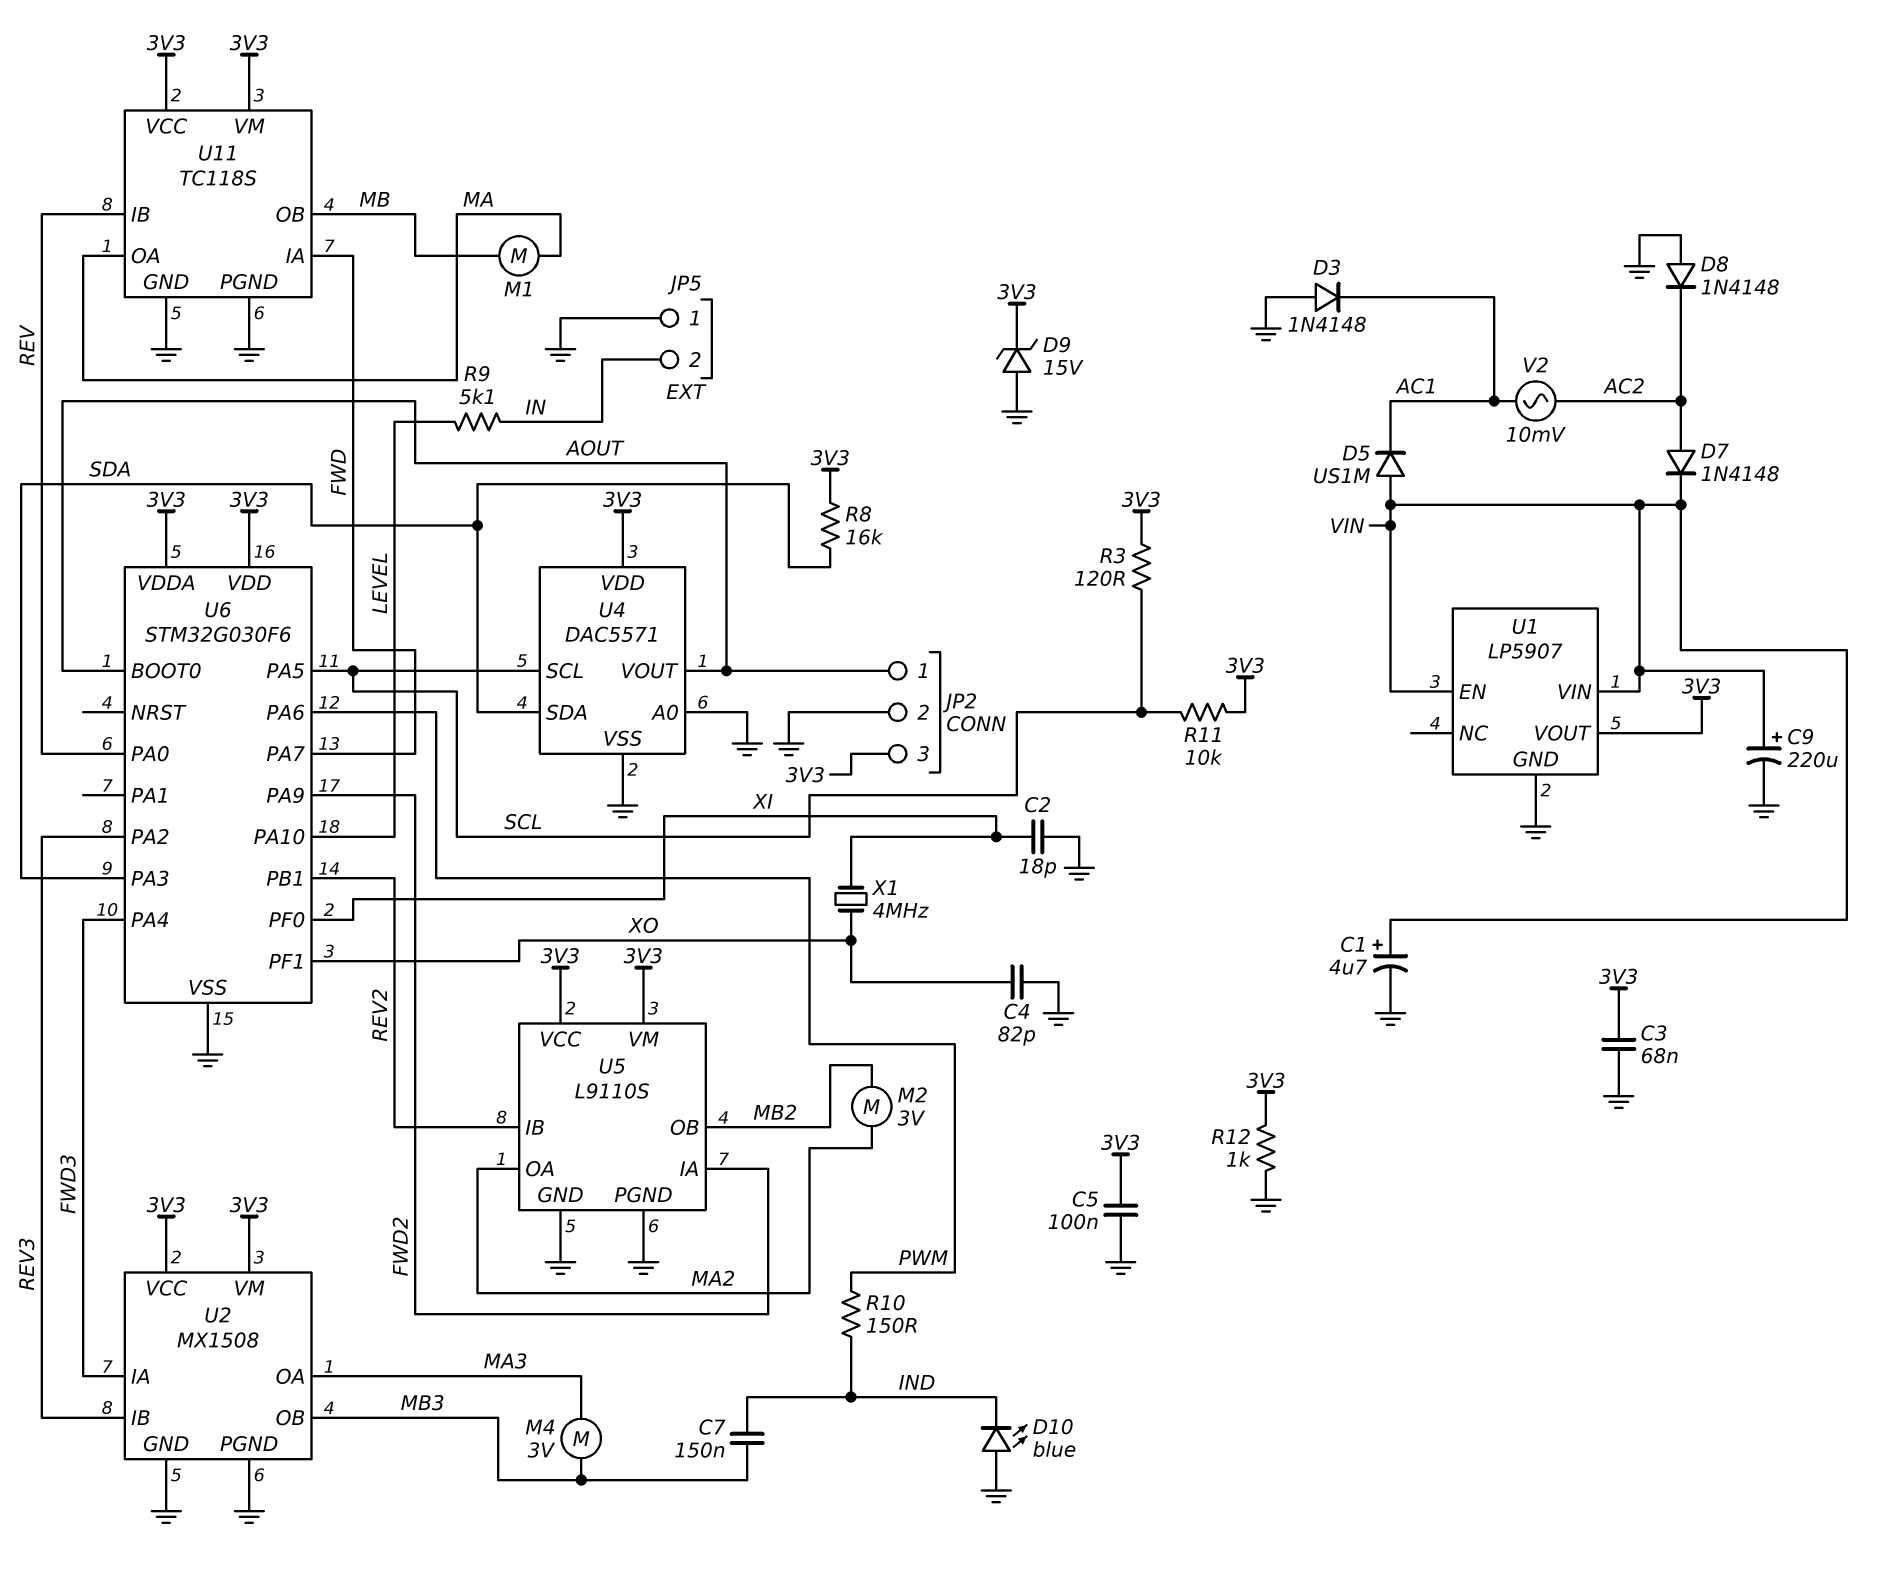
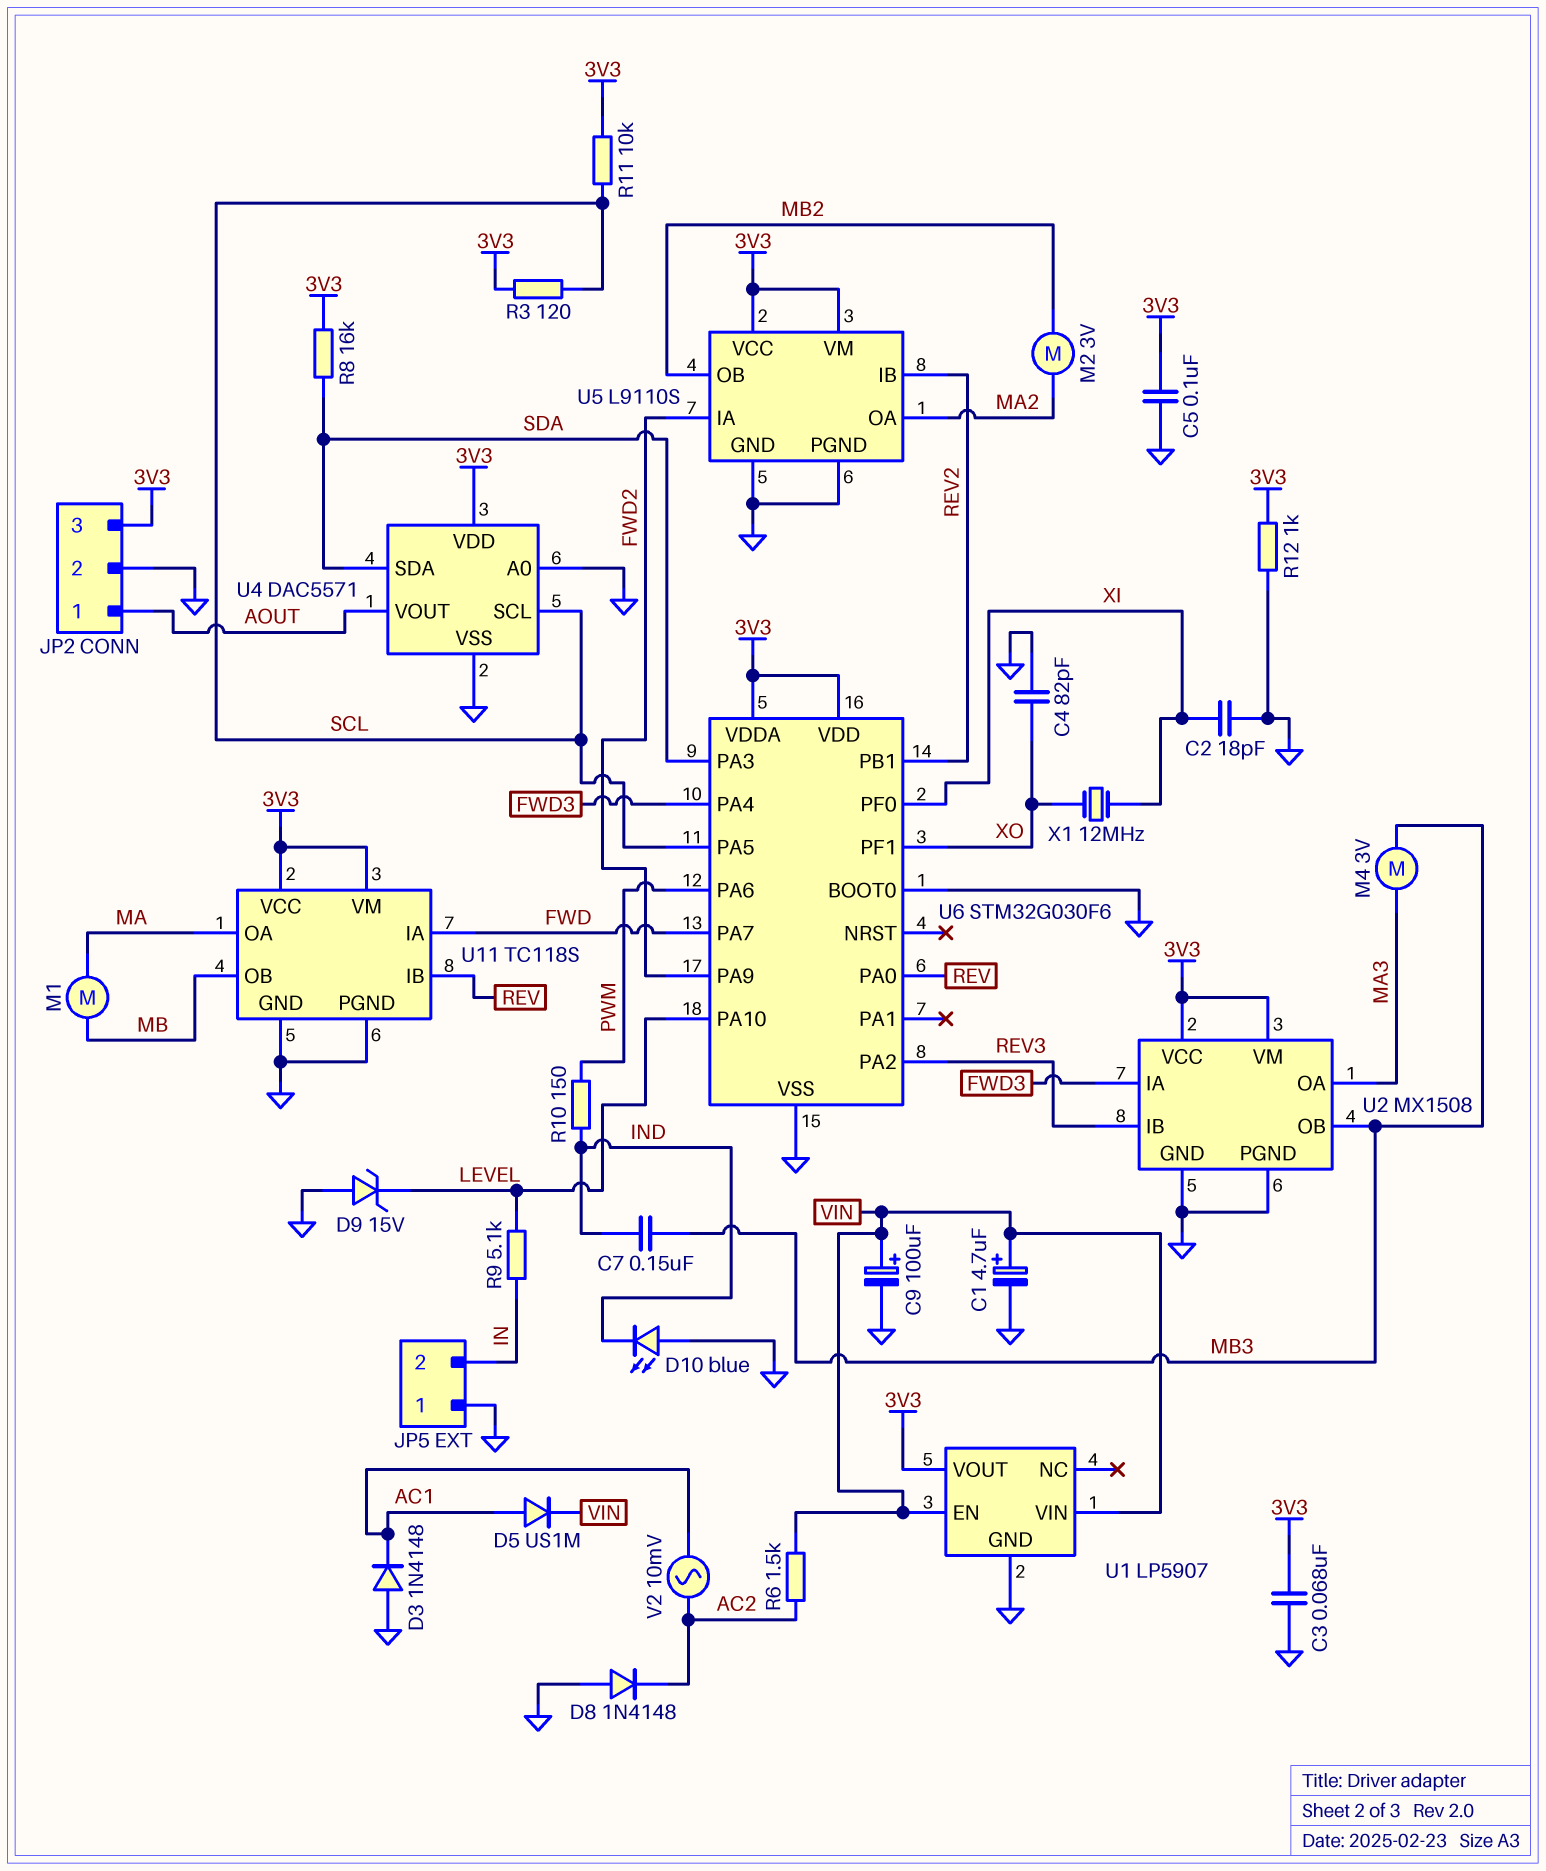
C9: 220uF (plus VIN, minus GND) -> 100uF (plus VIN, minus GND)
D5: diode US1M (A VIN, K AC1) -> diode US1M (A AC1, K VIN)
D7: diode 1N4148 (A AC2, K VIN) -> none
D9: zener 15V (A GND, K 3V3) -> zener 15V (A GND, K LEVEL)
R6: none -> 1.5k (AC2, VIN)
U6 pin BOOT0: AOUT -> GND
X1: 4MHz (XI, XO) -> 12MHz (XI, XO)

